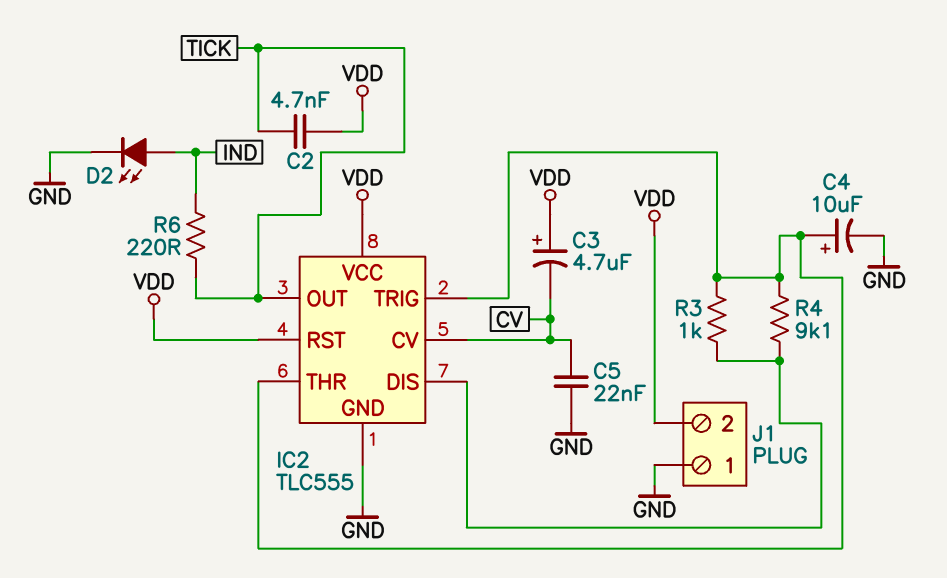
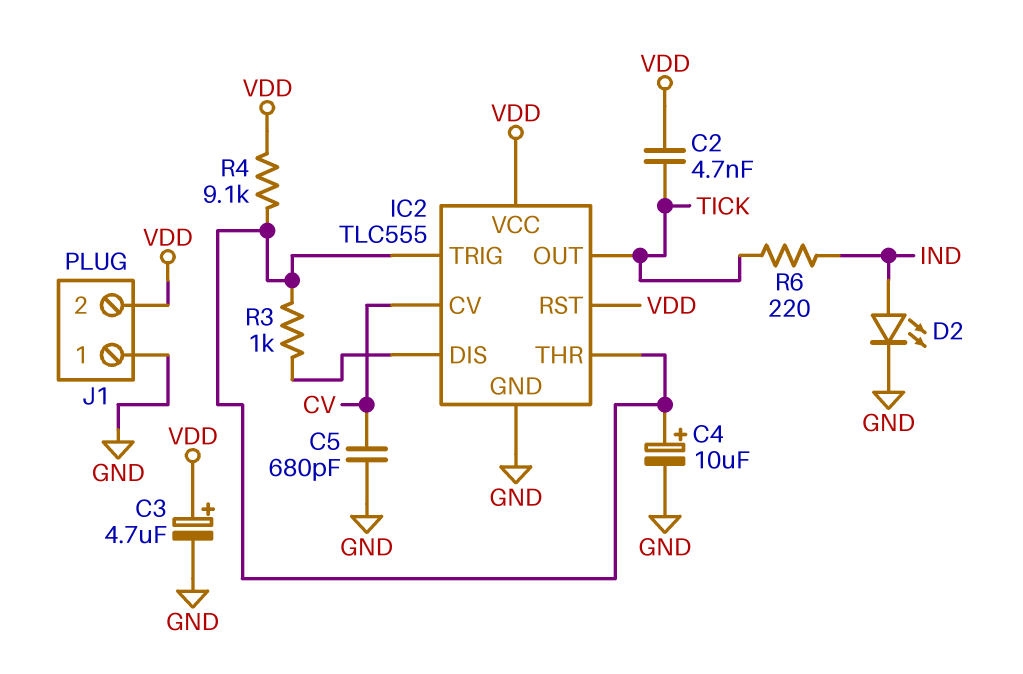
C3: 4.7uF (plus VDD, minus CV) -> 4.7uF (plus VDD, minus GND)
C5: 22nF (CV, GND) -> 680pF (CV, GND)
R4: 9.1k (IC2/DIS, IC2/THR) -> 9.1k (IC2/THR, VDD)

